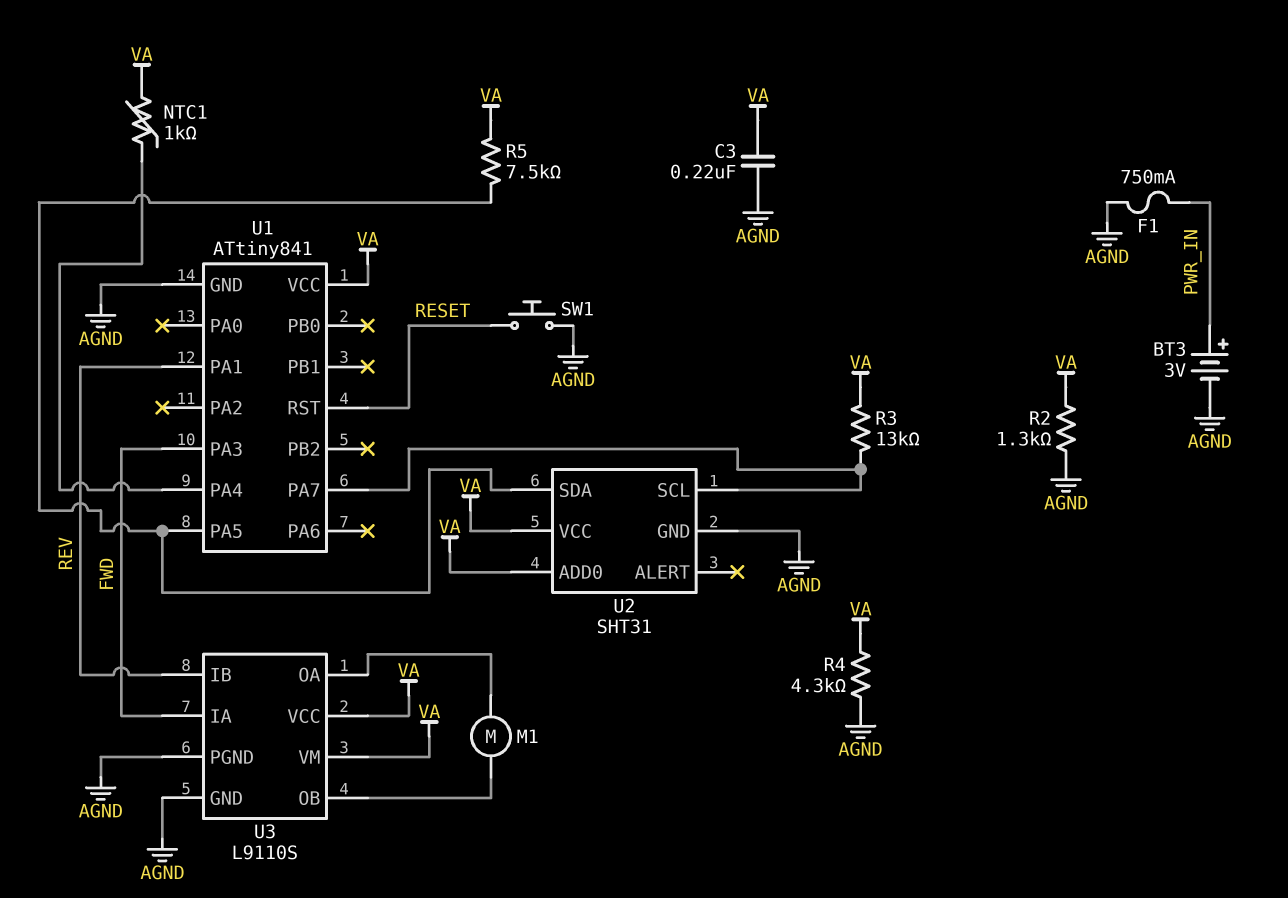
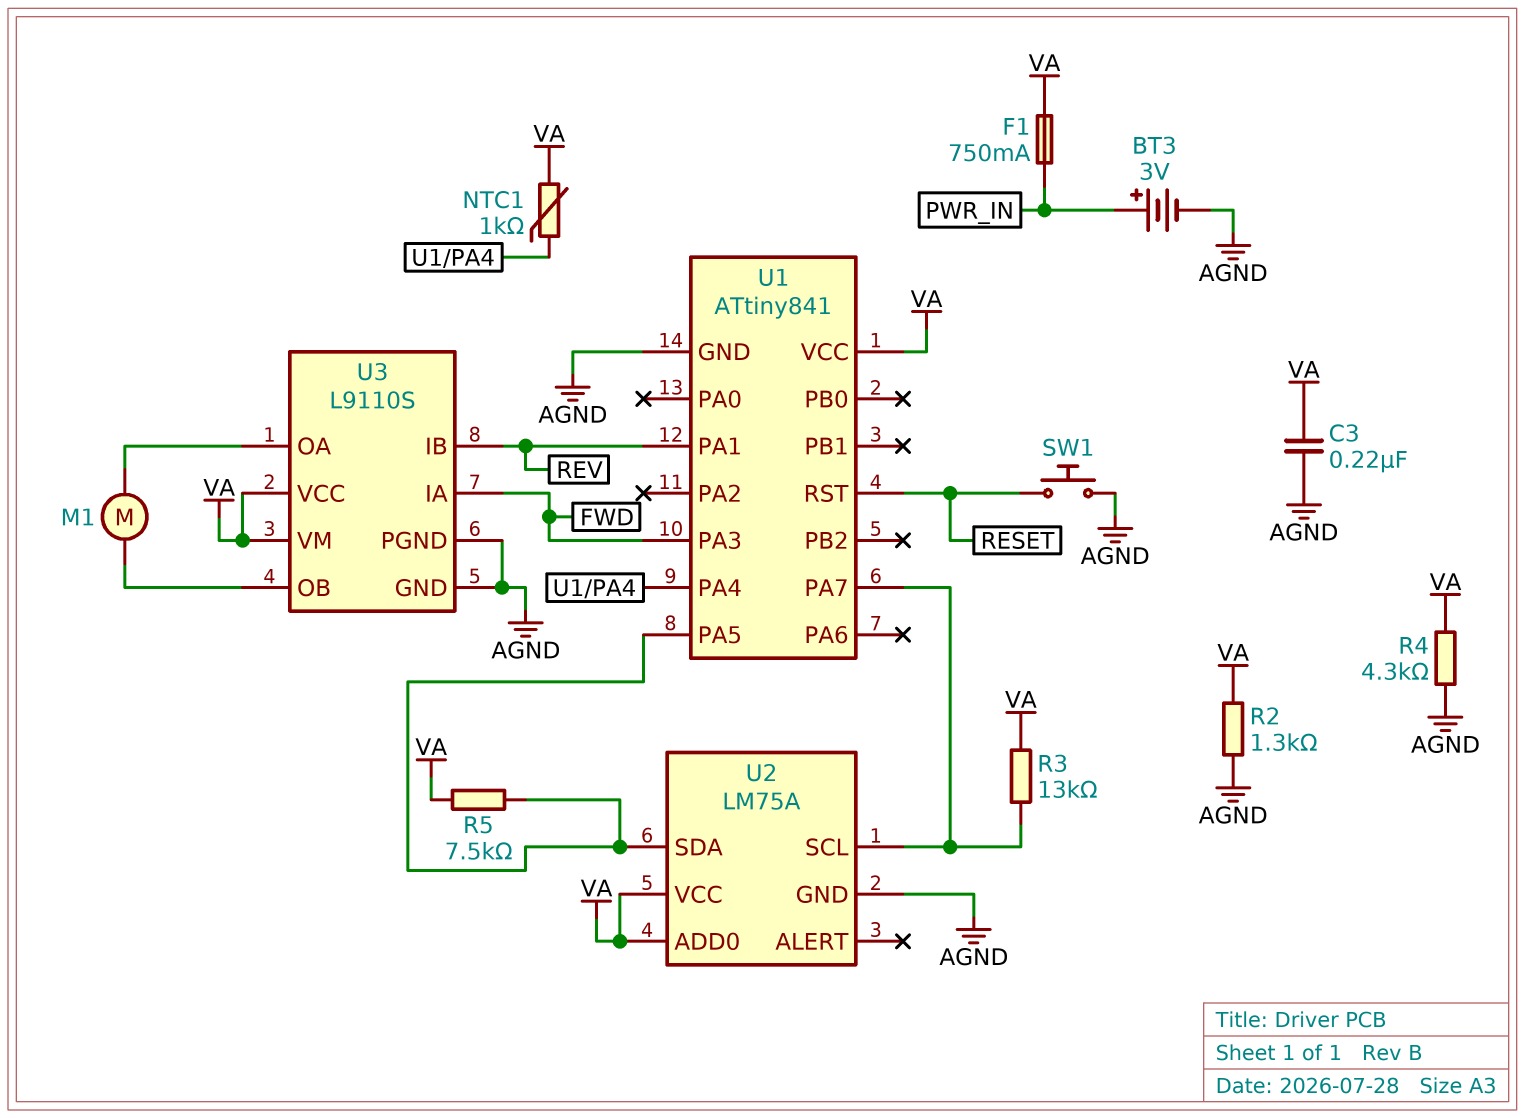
F1: 750mA (AGND, PWR_IN) -> 750mA (PWR_IN, VA)
U2: SHT31 -> LM75A

